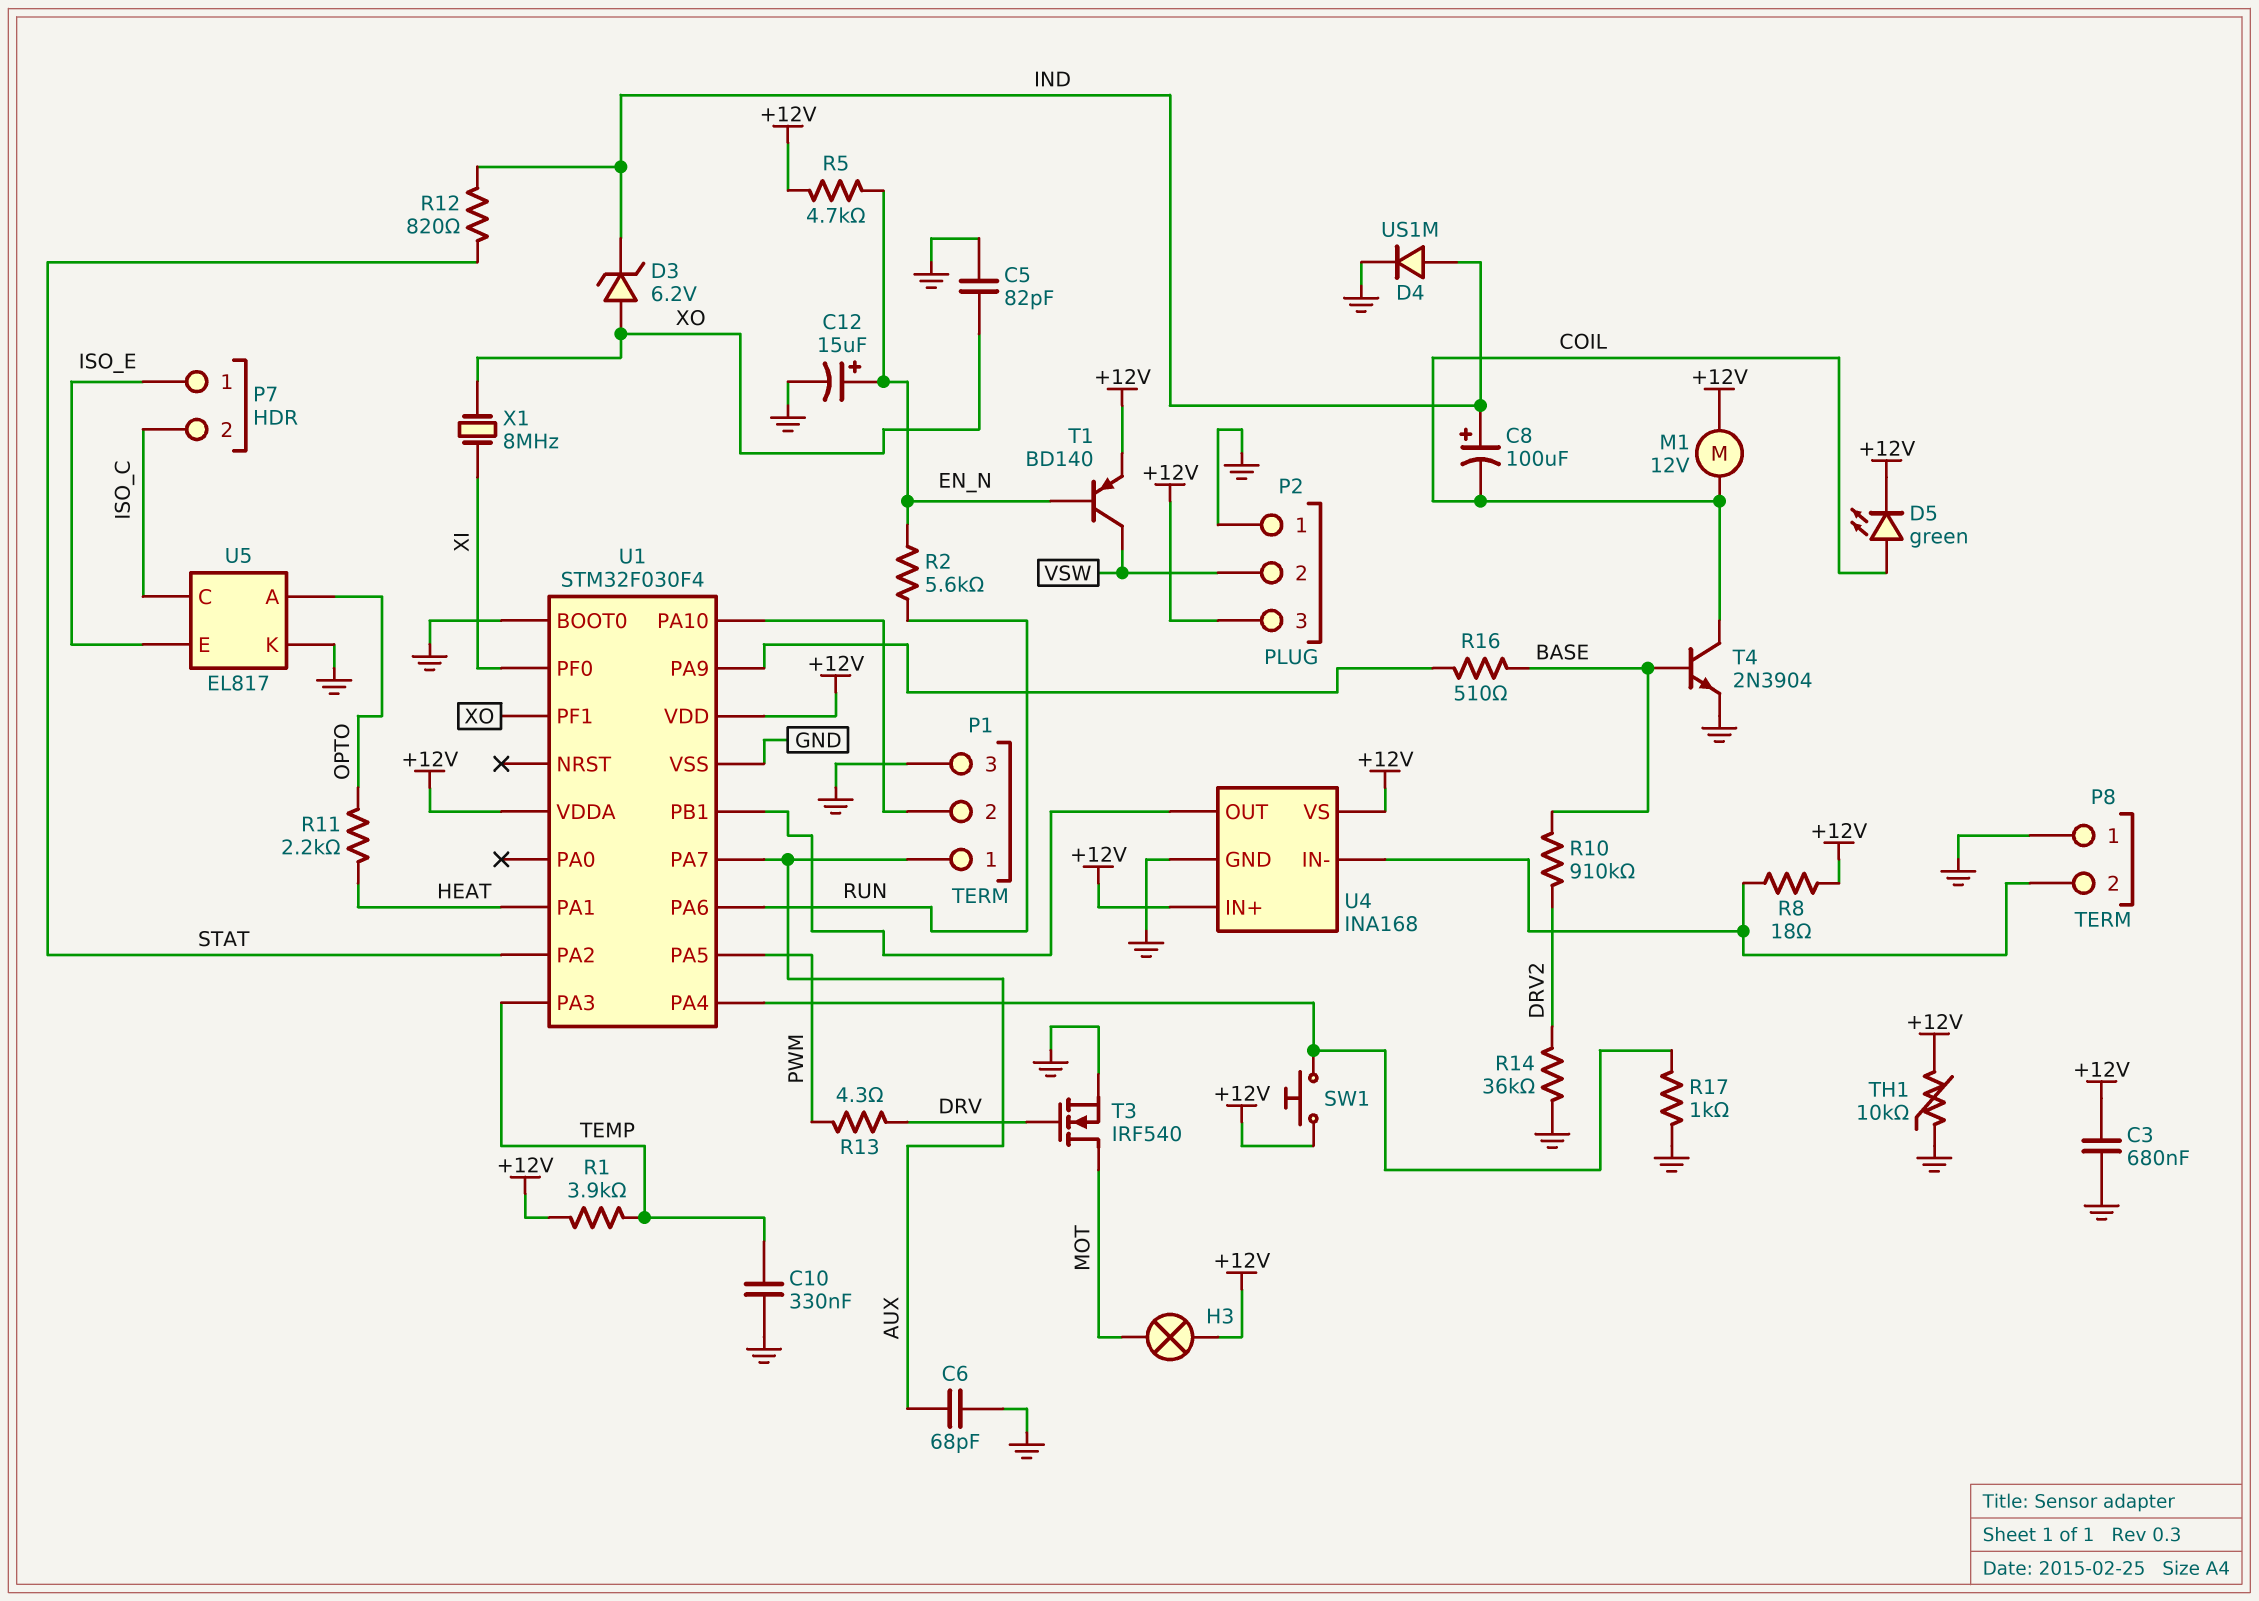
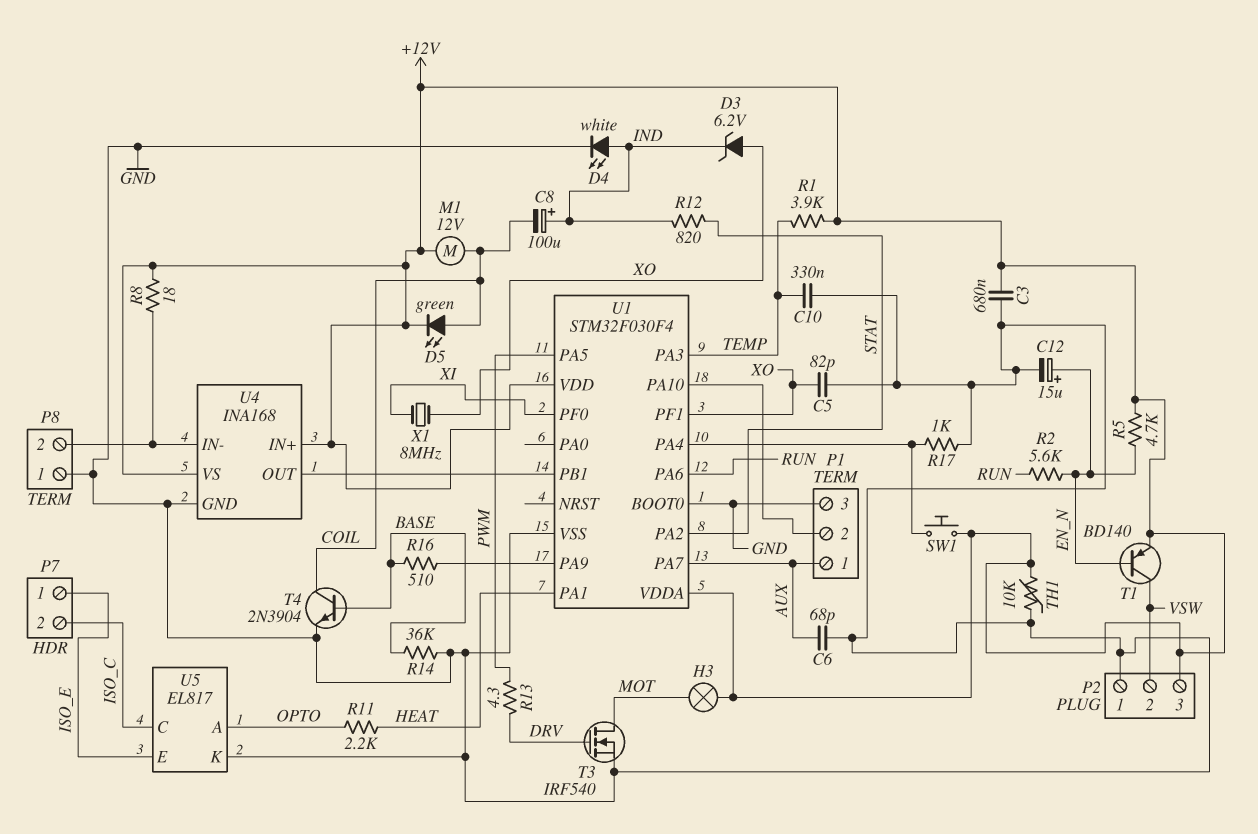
D4: diode US1M (A IND, K GND) -> LED white (A IND, K GND)
R10: 910k (BASE, DRV2) -> none
R14: 36k (DRV2, GND) -> 36k (BASE, GND)

